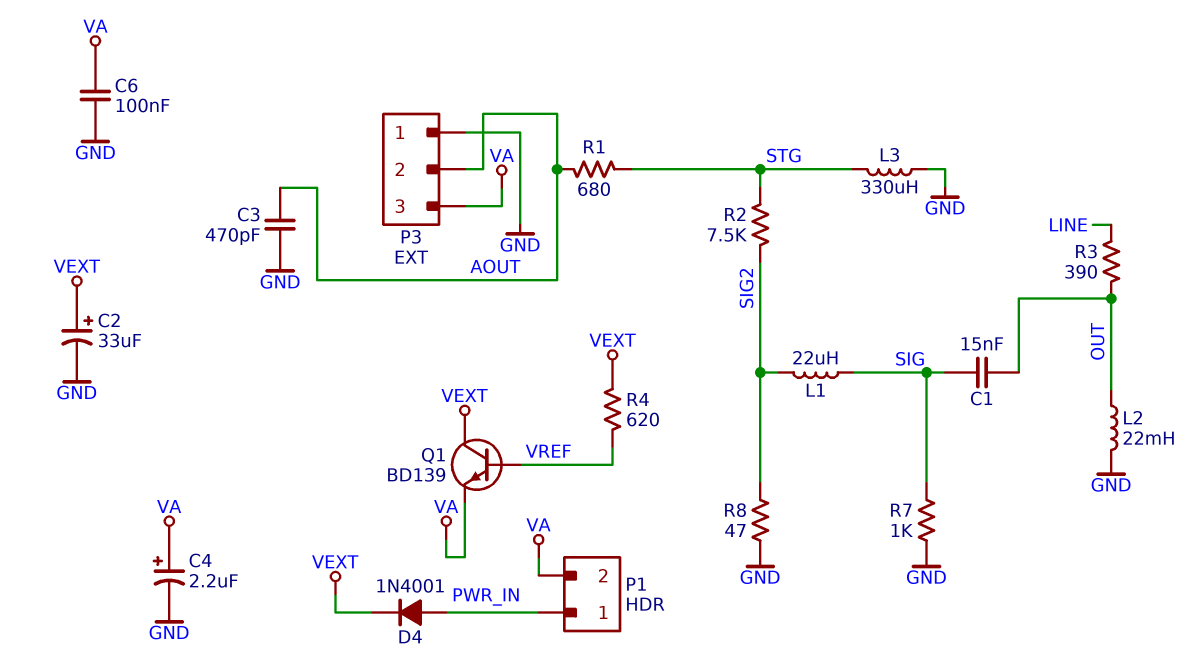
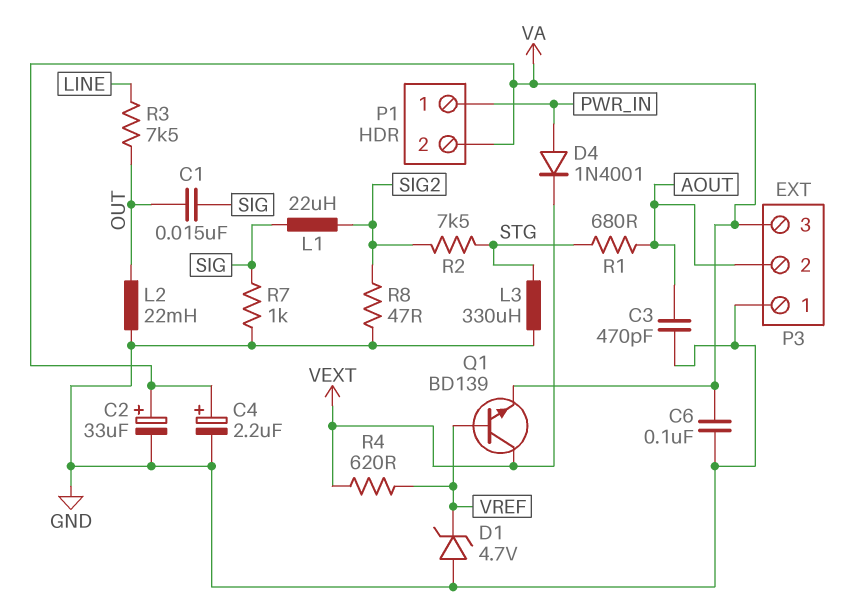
C2: 33uF (plus VEXT, minus GND) -> 33uF (plus VA, minus GND)
D1: none -> zener 4.7V (A GND, K VREF)
R3: 390 (LINE, OUT) -> 7.5k (LINE, OUT)

